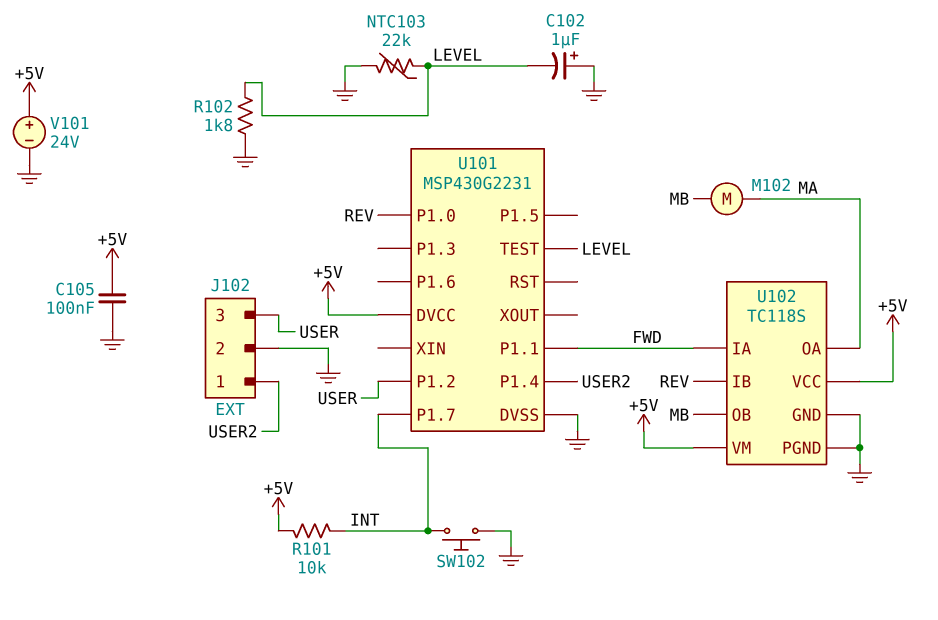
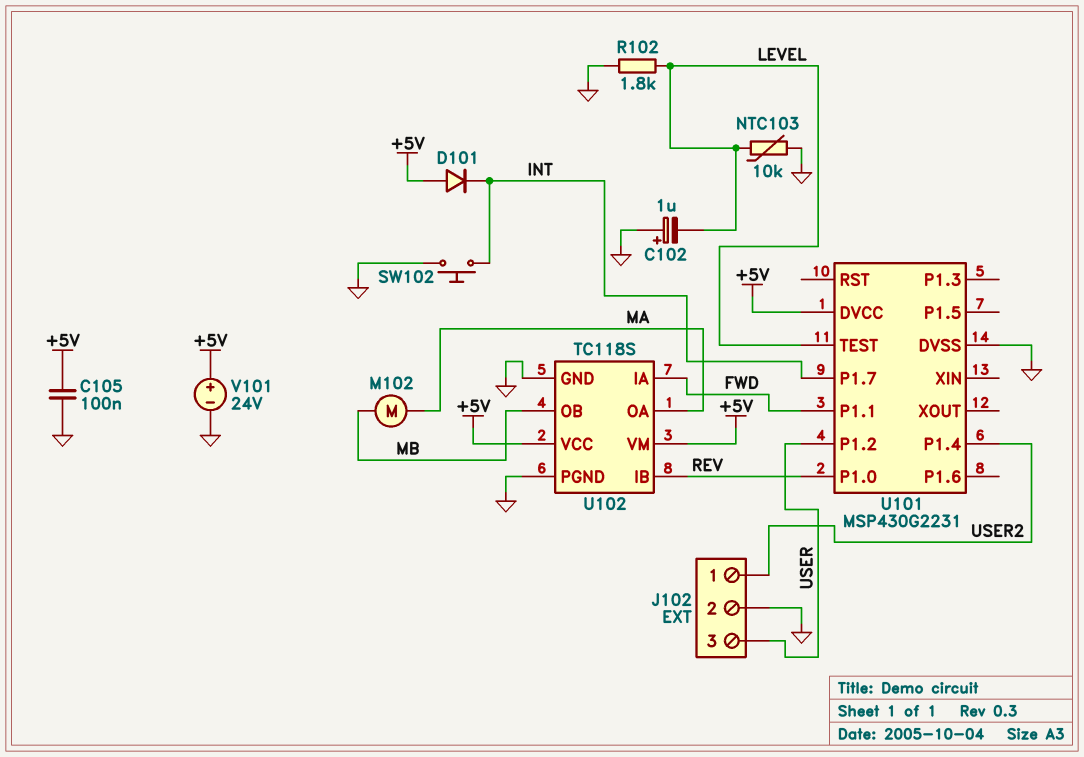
D101: none -> diode (A +5V, K INT)
NTC103: 22k (GND, LEVEL) -> 10k (GND, LEVEL)
R101: 10k (+5V, INT) -> none

